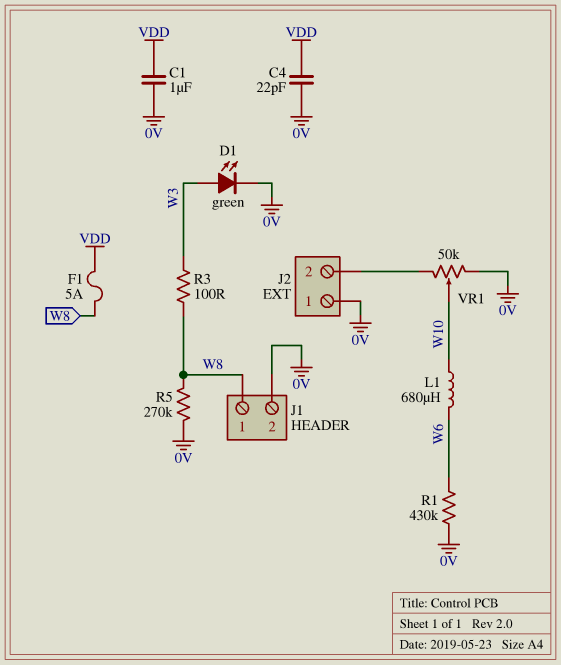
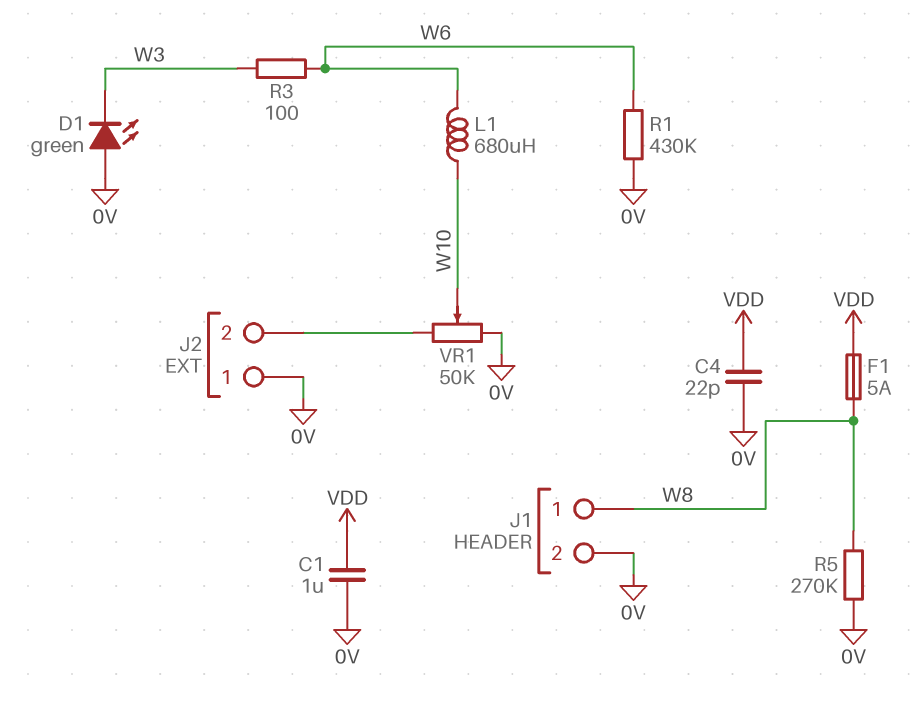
D1: LED green (A W3, K 0V) -> LED green (A 0V, K W3)
R3: 100 (W3, W8) -> 100 (W3, W6)

